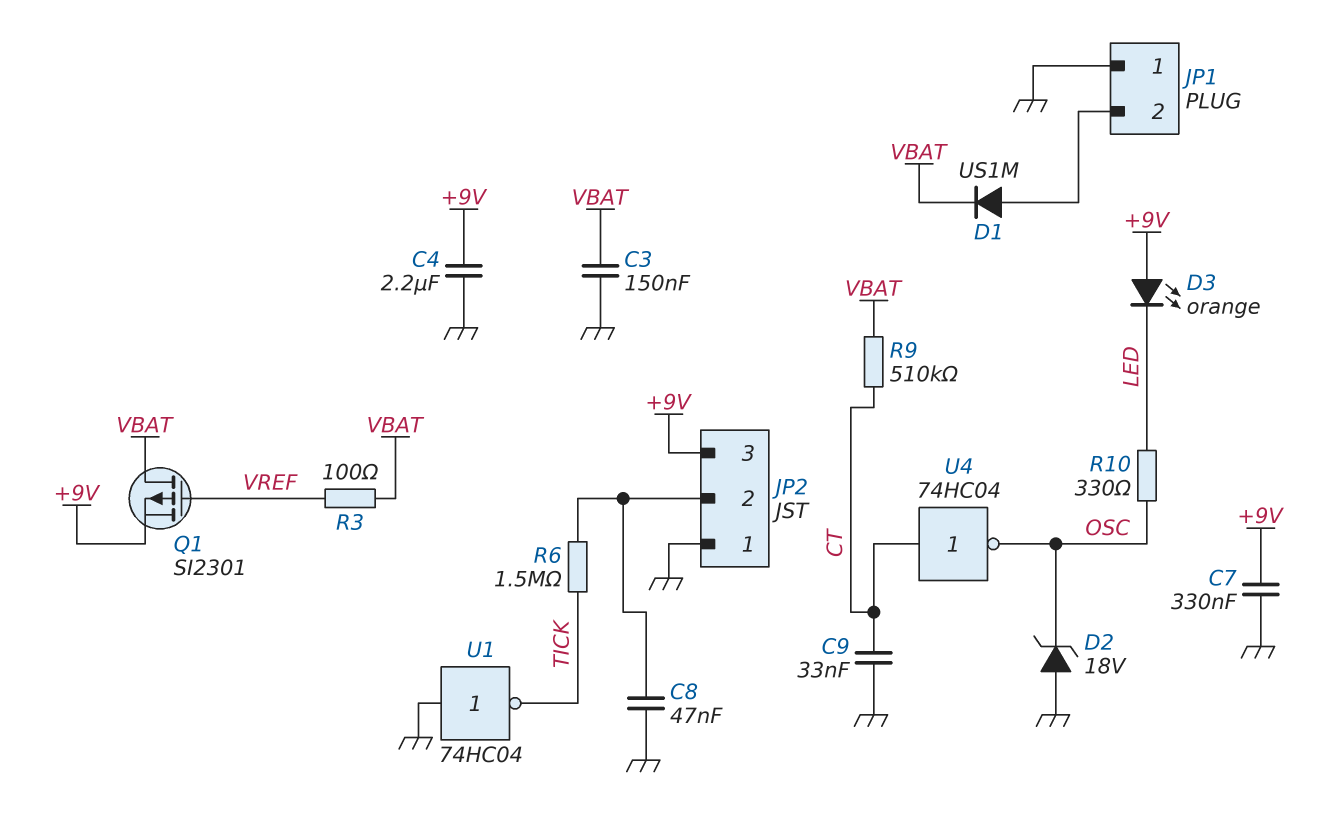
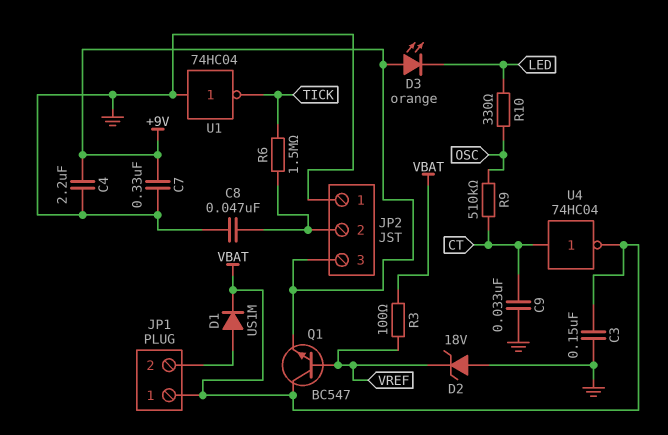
D2: zener 18V (A GND, K OSC) -> zener 18V (A GND, K VREF)
JP1 pin 1: GND -> VBAT
Q1: PMOS SI2301 (G VREF, D VBAT, S +9V) -> NPN BC547 (B VREF, C VBAT, E +9V)
R9: 510k (CT, VBAT) -> 510k (CT, OSC)
U4: NOT 74HC04 (in CT, out OSC) -> NOT 74HC04 (in CT, out VBAT)

